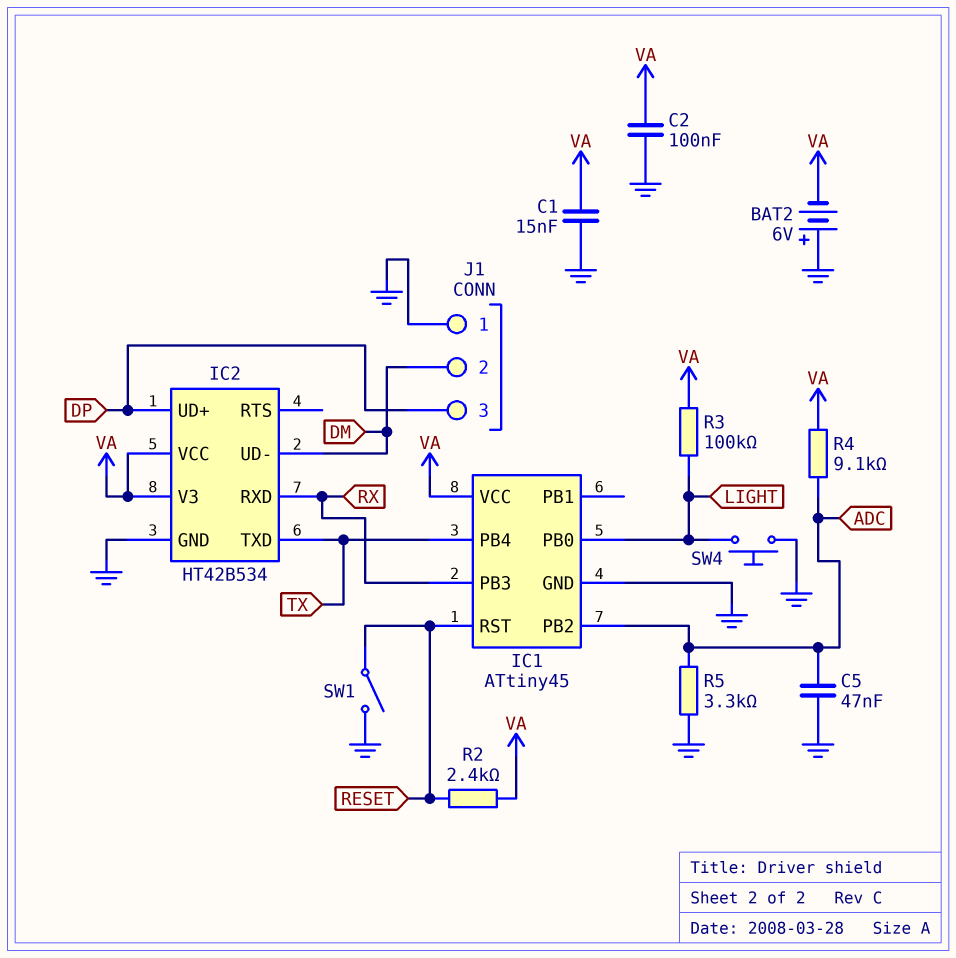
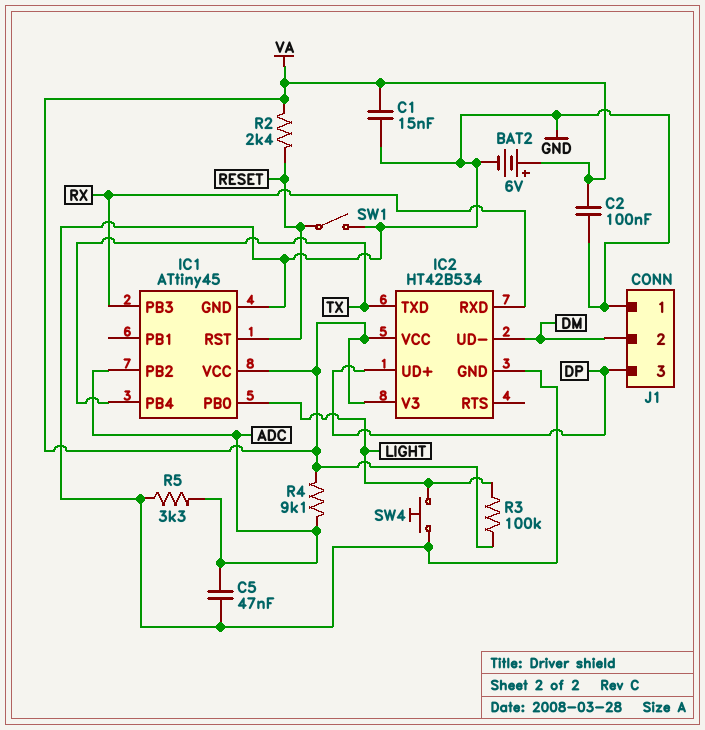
BAT2: 6V (plus GND, minus VA) -> 6V (plus VA, minus GND)

